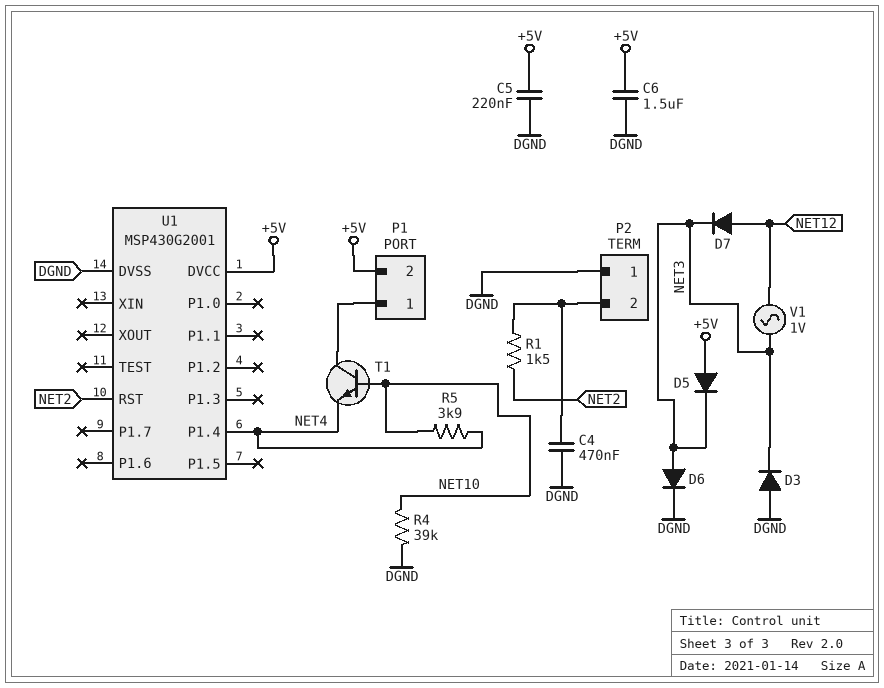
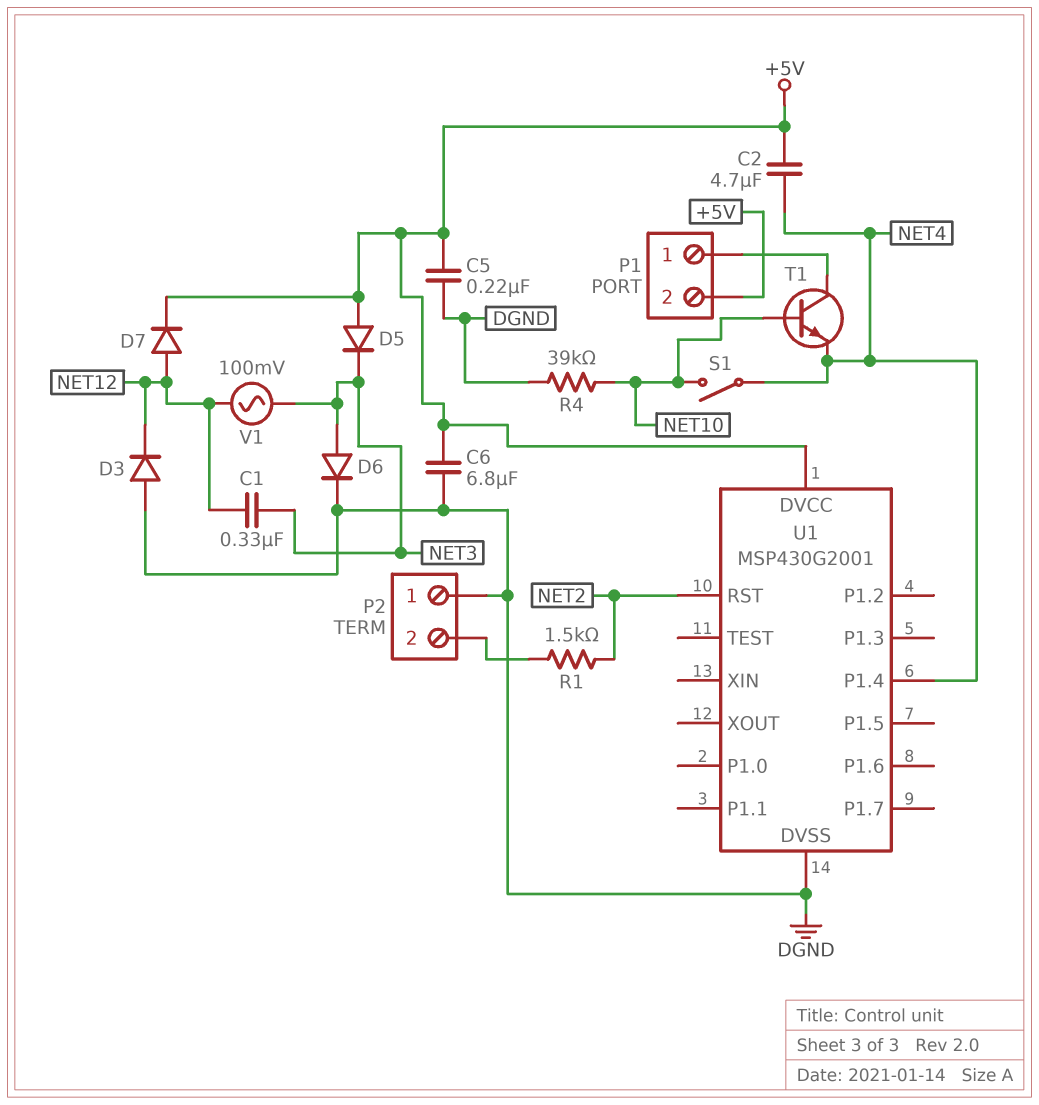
C1: none -> 330nF (NET3, NET12)
C2: none -> 4.7uF (+5V, NET4)
C4: 470nF (DGND, P2/2) -> none
C6: 1.5uF (+5V, DGND) -> 6.8uF (+5V, DGND)
D3: diode (A DGND, K NET3) -> diode (A DGND, K NET12)
D7: diode (A NET12, K NET3) -> diode (A NET12, K +5V)
R5: 3.9k (NET4, NET10) -> none
S1: none -> switch (NET4, NET10)
V1: AC 1V (NET3, NET12) -> AC 100mV (NET3, NET12)

